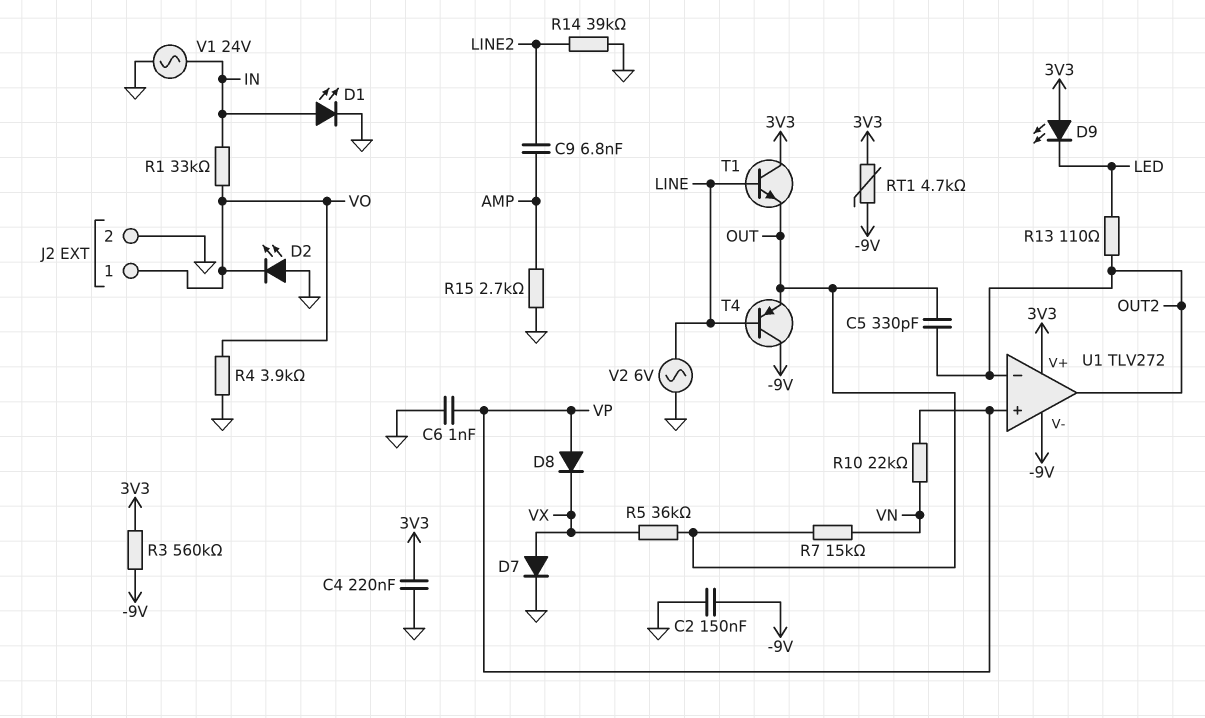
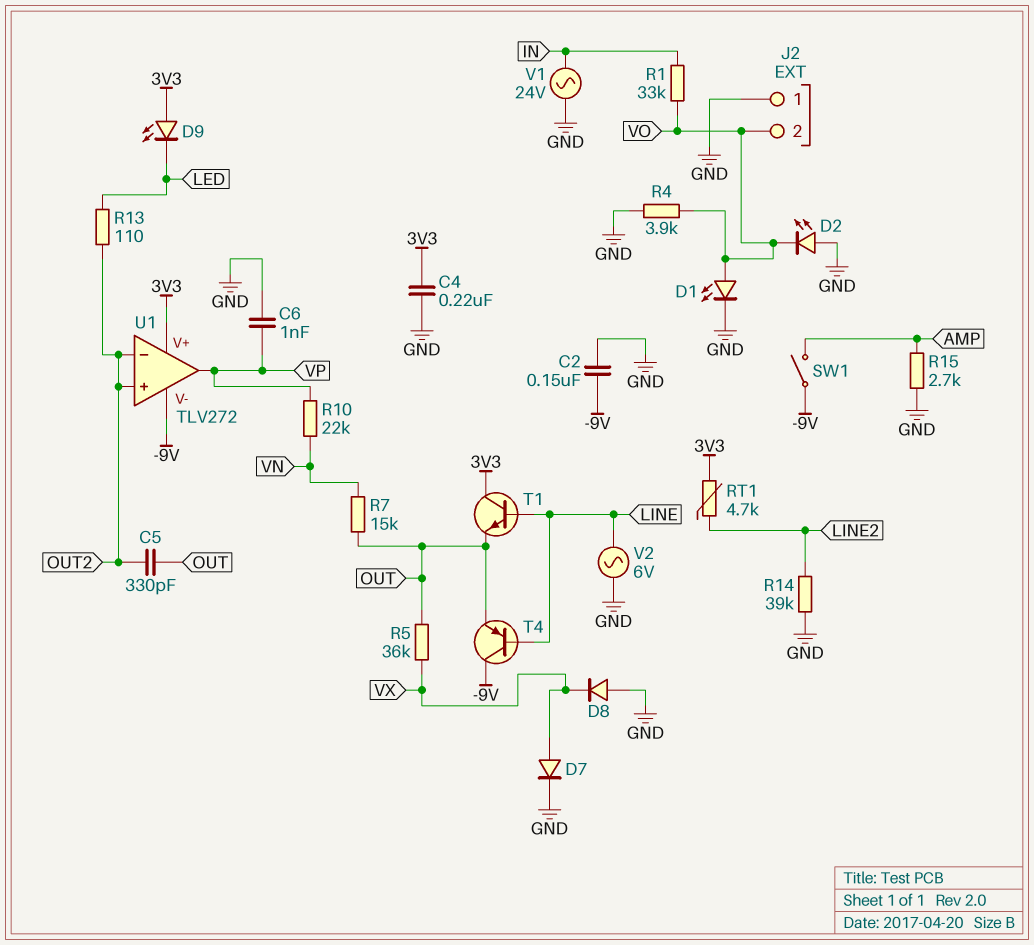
C9: 6.8nF (AMP, LINE2) -> none
D1: LED (A IN, K GND) -> LED (A VO, K GND)
D8: diode (A VP, K VX) -> diode (A GND, K VX)
J2 pin 1: VO -> GND
J2 pin 2: GND -> VO
R3: 560k (-9V, 3V3) -> none
RT1: 4.7k (-9V, 3V3) -> 4.7k (3V3, LINE2)
SW1: none -> switch (-9V, AMP)
U1 pin in+: VP -> OUT2
U1 pin out: OUT2 -> VP

